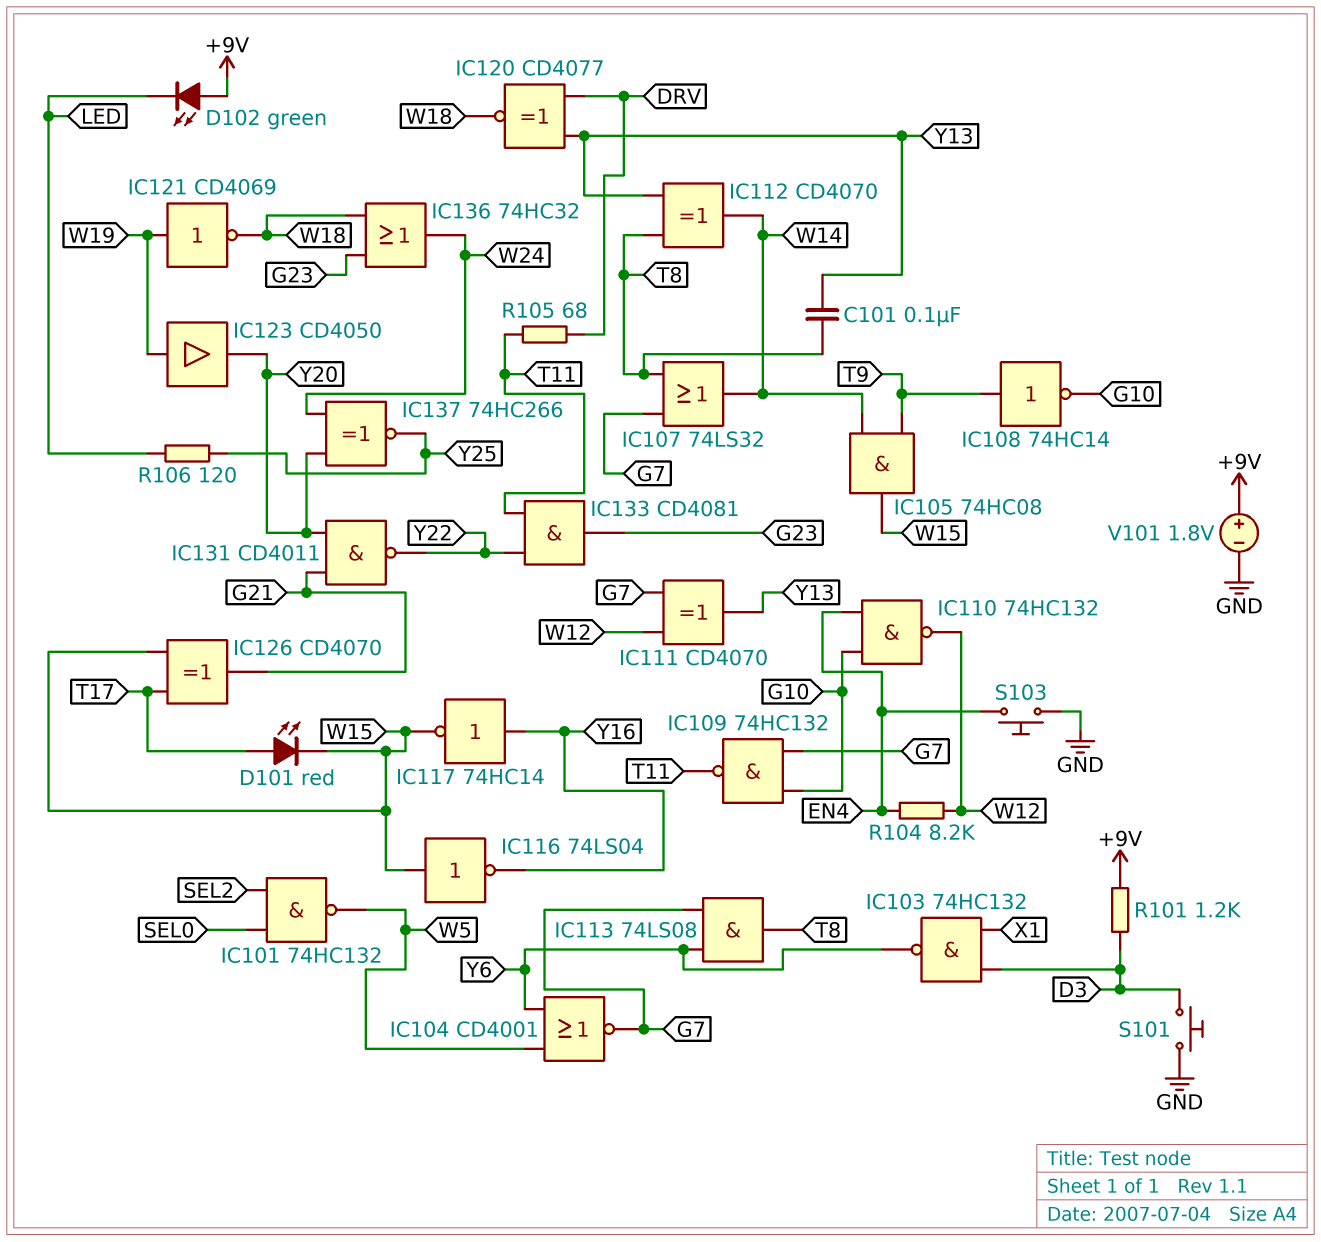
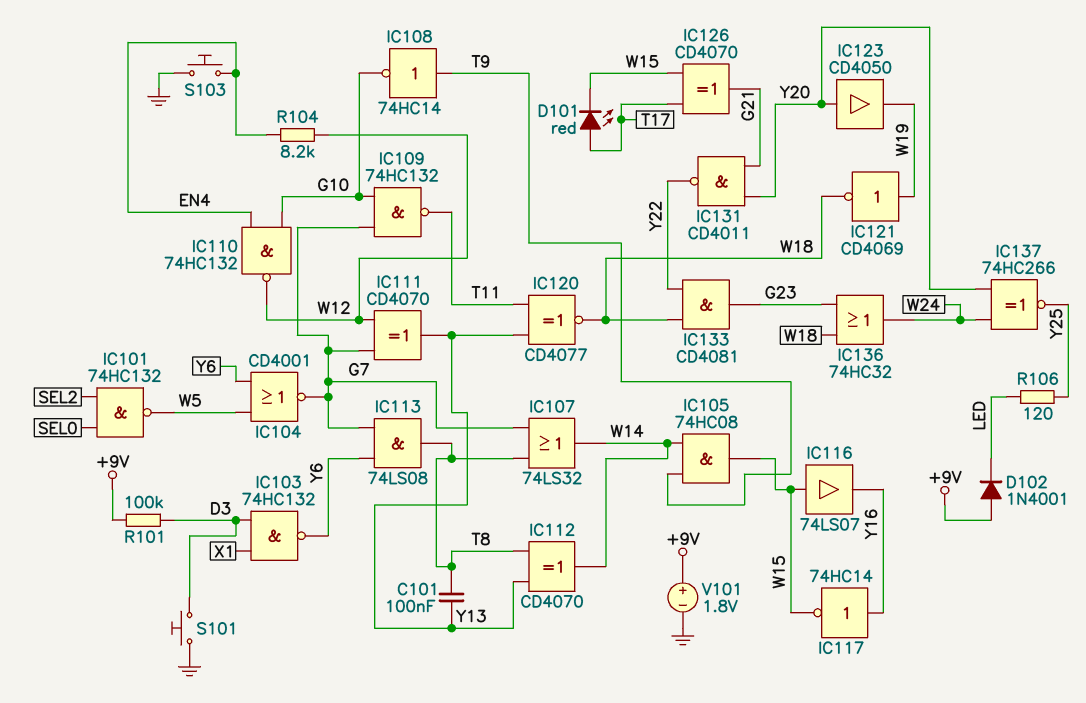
D102: LED green (A +9V, K LED) -> diode 1N4001 (A +9V, K LED)
IC116: NOT 74LS04 (in W15, out Y16) -> buffer 74LS07 (in W15, out Y16)
IC120: XNOR CD4077 (in DRV, in Y13, out W18) -> XNOR CD4077 (in T11, in Y13, out W18)
IC123: buffer CD4050 (in W19, out Y20) -> buffer CD4050 (in Y20, out W19)
IC133: AND CD4081 (in T11, in Y22, out G23) -> AND CD4081 (in W18, in Y22, out G23)
R101: 1.2k (+9V, D3) -> 100k (+9V, D3)
R105: 68 (DRV, T11) -> none

